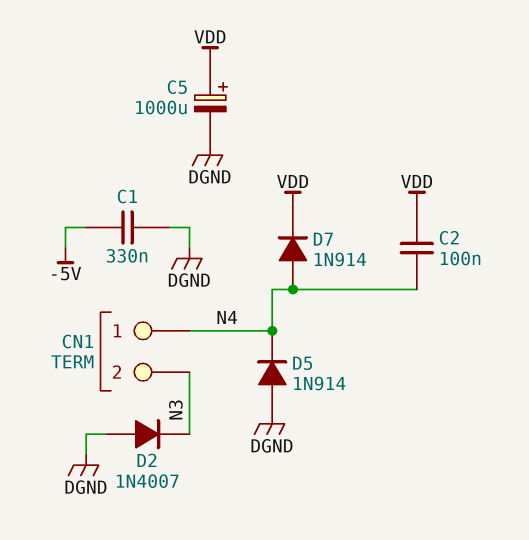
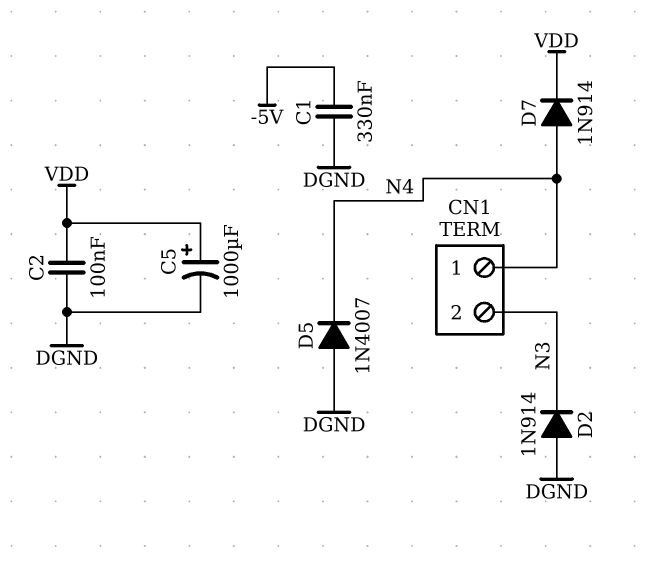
C2: 100nF (N4, VDD) -> 100nF (DGND, VDD)
D2: diode 1N4007 (A DGND, K N3) -> diode 1N914 (A DGND, K N3)
D5: diode 1N914 (A DGND, K N4) -> diode 1N4007 (A DGND, K N4)

